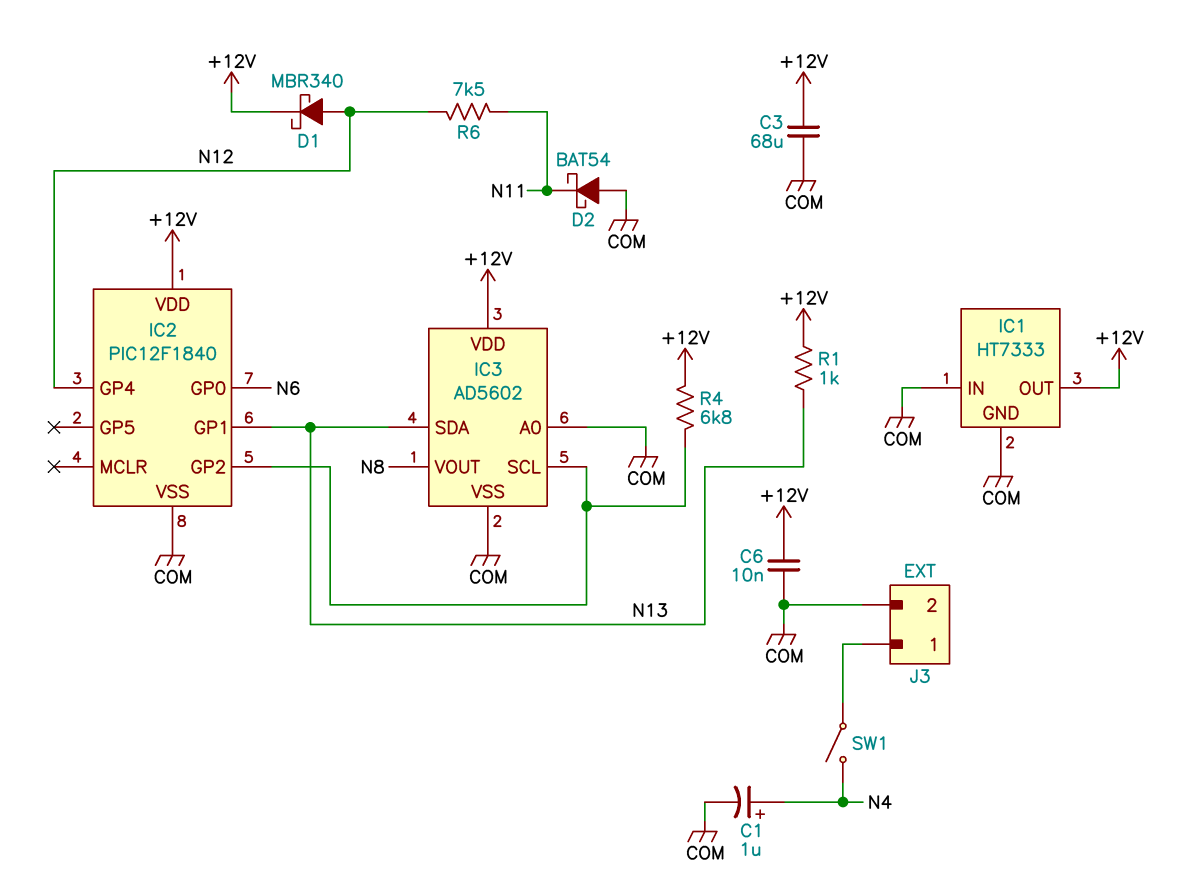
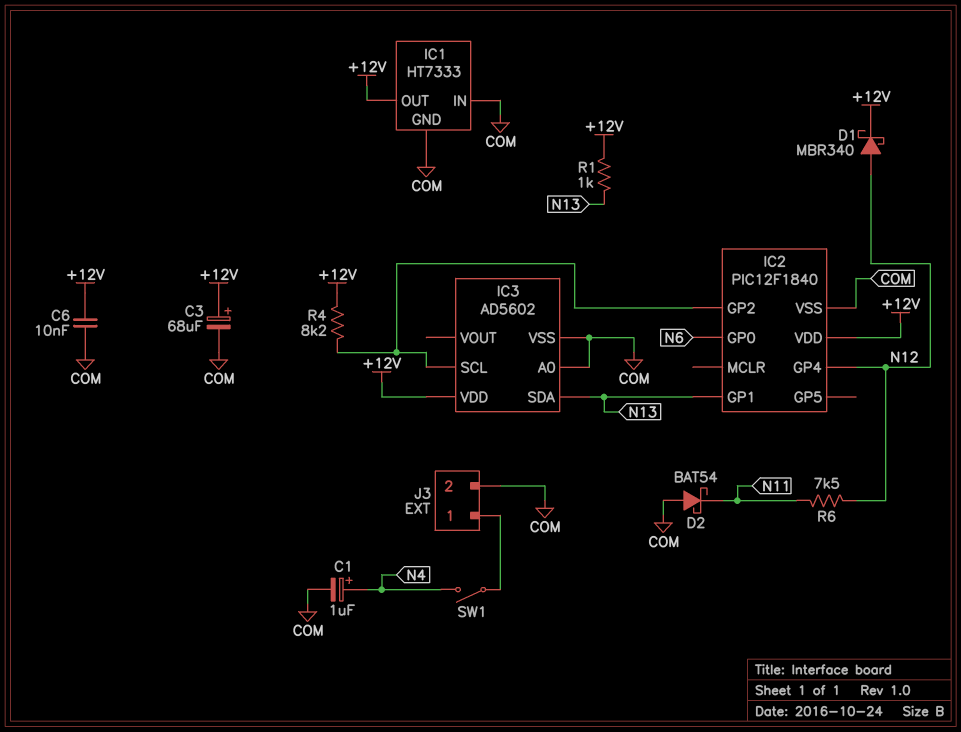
C3: 68uF (+12V, COM) -> 68uF (plus +12V, minus COM)
IC3 pin VOUT: N8 -> none
R4: 6.8k (+12V, IC2/GP2) -> 8.2k (+12V, IC2/GP2)

